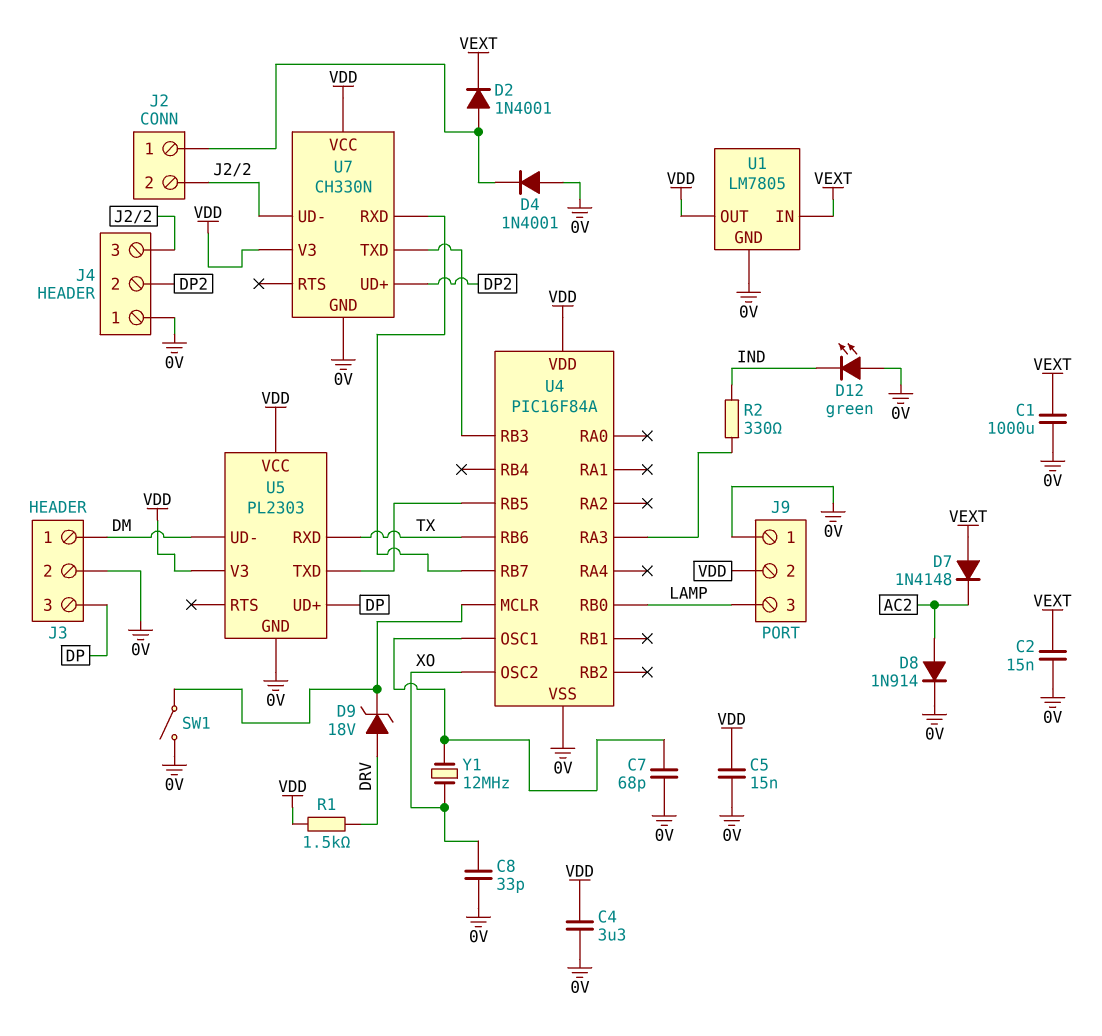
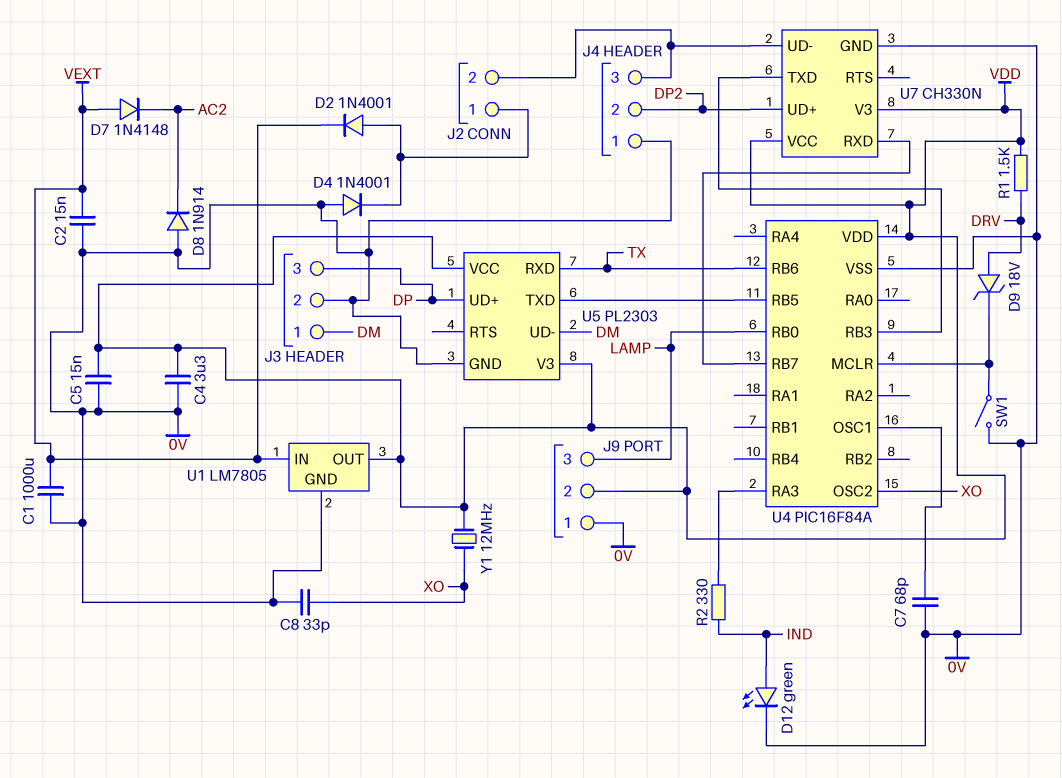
D8: diode 1N914 (A AC2, K 0V) -> diode 1N914 (A 0V, K AC2)
D12: LED green (A 0V, K IND) -> LED green (A IND, K 0V)
Y1: 12MHz (U4/OSC1, XO) -> 12MHz (VDD, XO)

